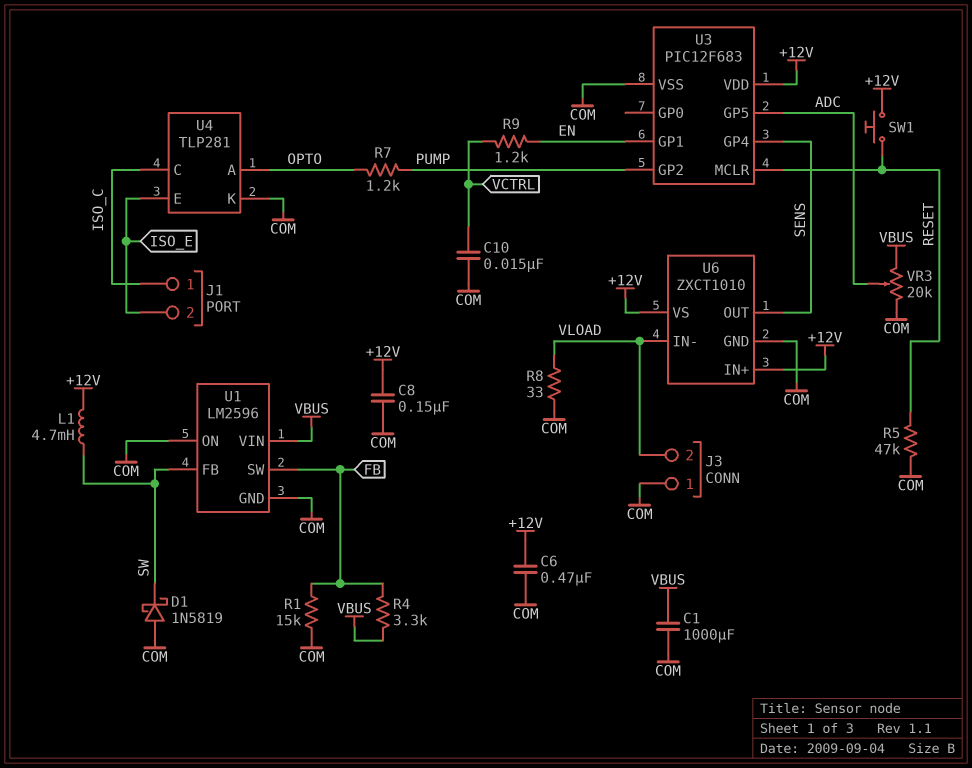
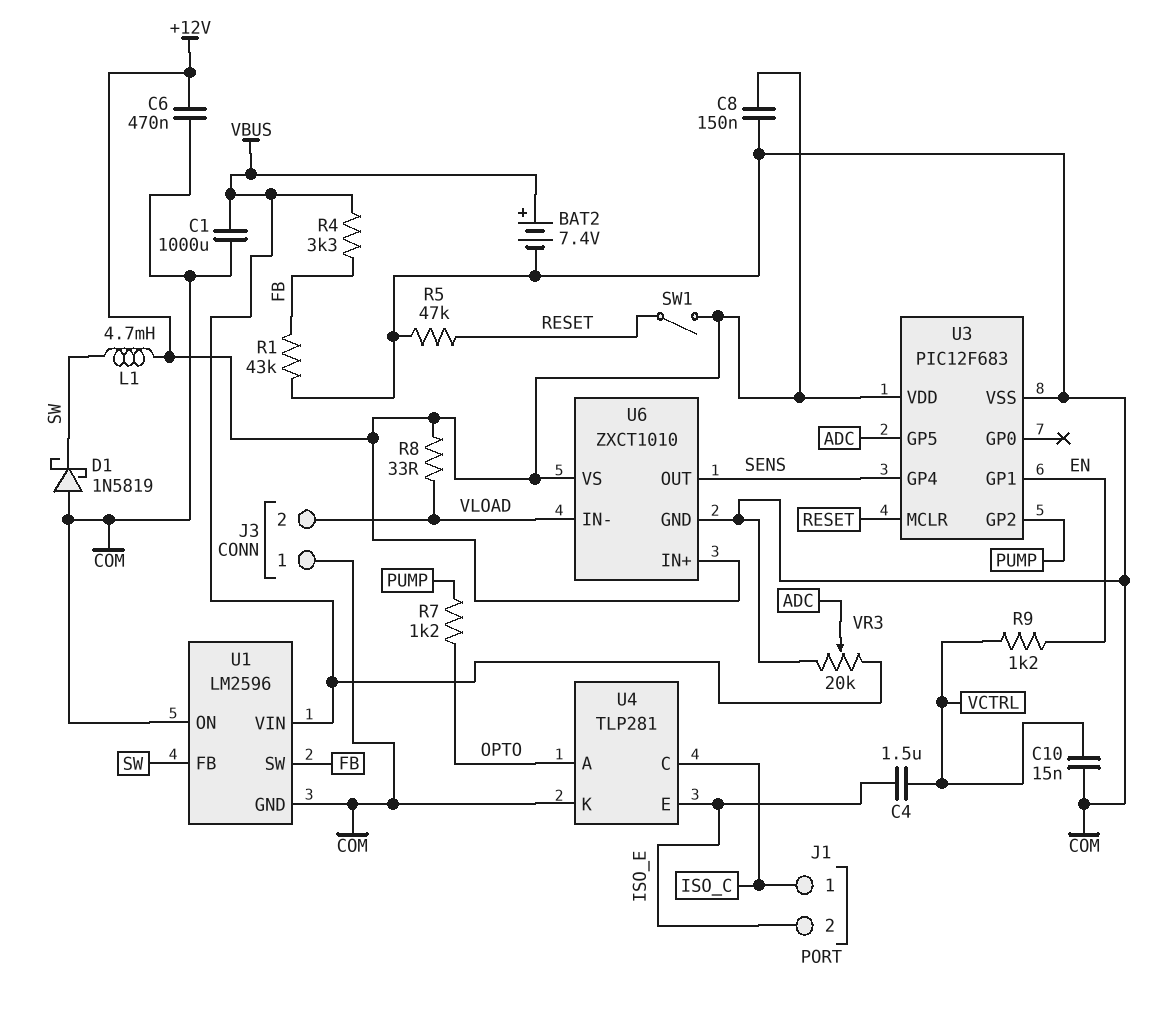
BAT2: none -> 7.4V (plus VBUS, minus COM)
C4: none -> 1.5uF (ISO_E, VCTRL)
R1: 15k (COM, FB) -> 43k (COM, FB)
R8: 33 (COM, VLOAD) -> 33 (+12V, VLOAD)
SW1: button (+12V, RESET) -> switch (+12V, RESET)

